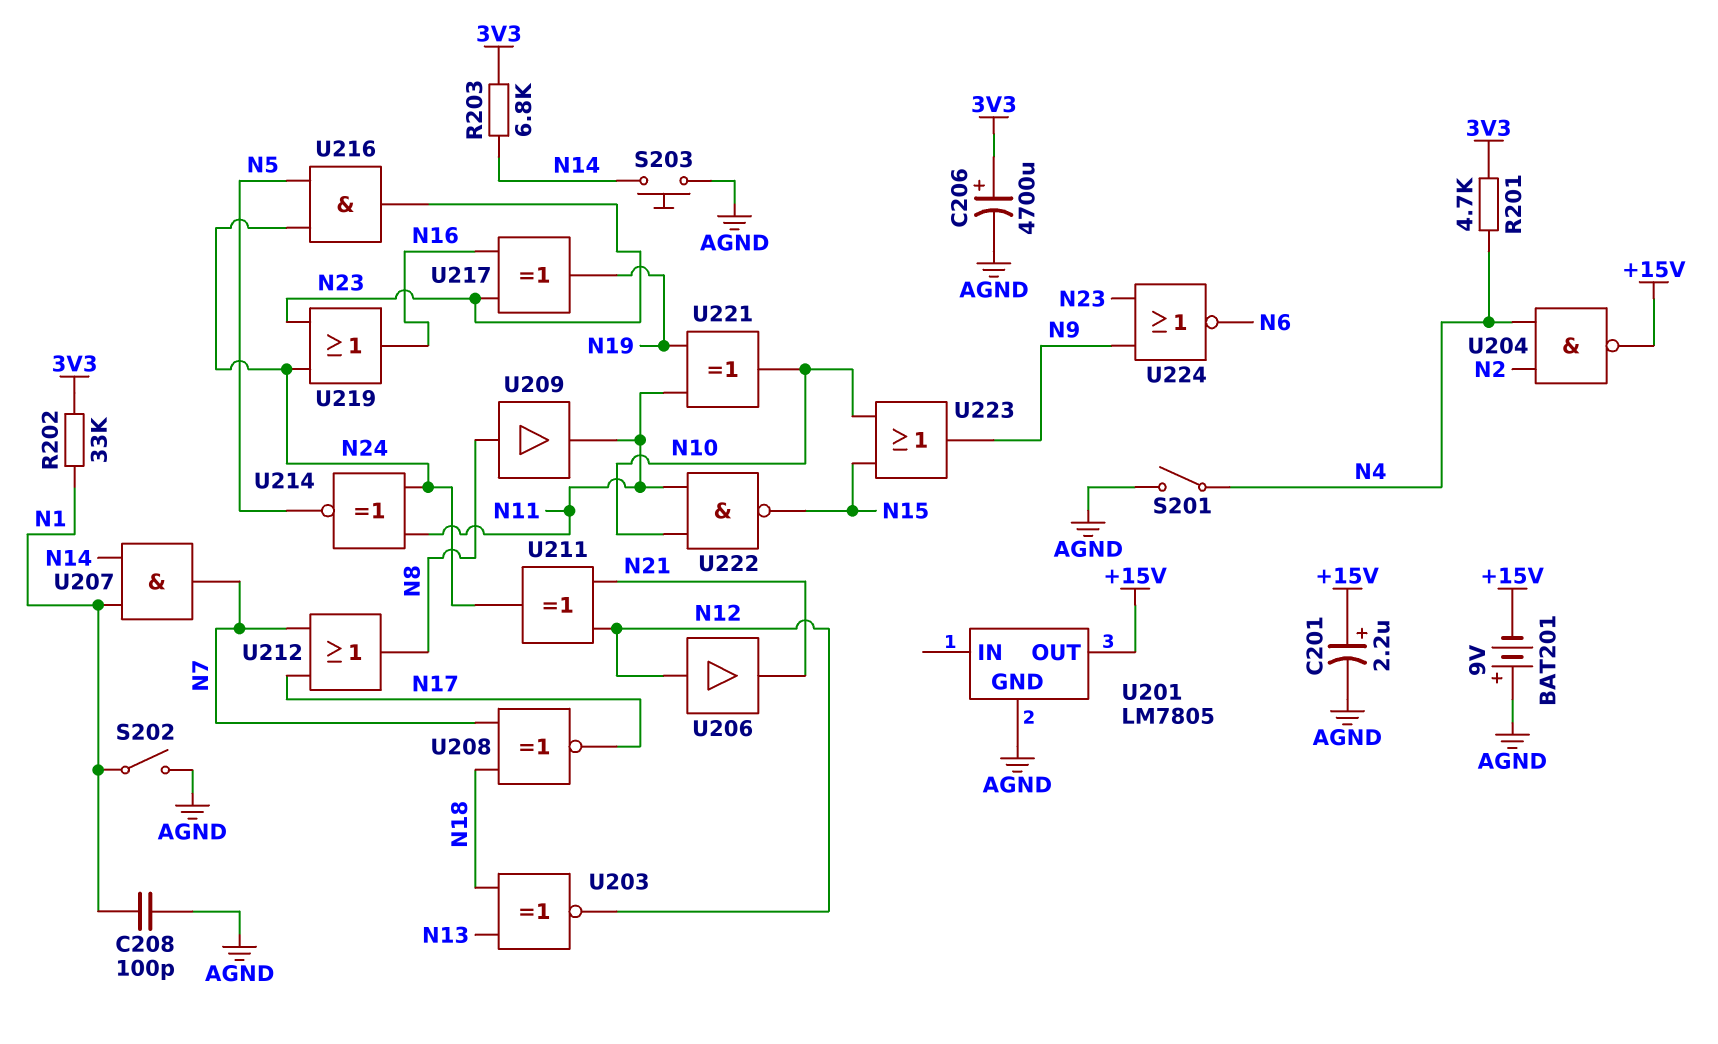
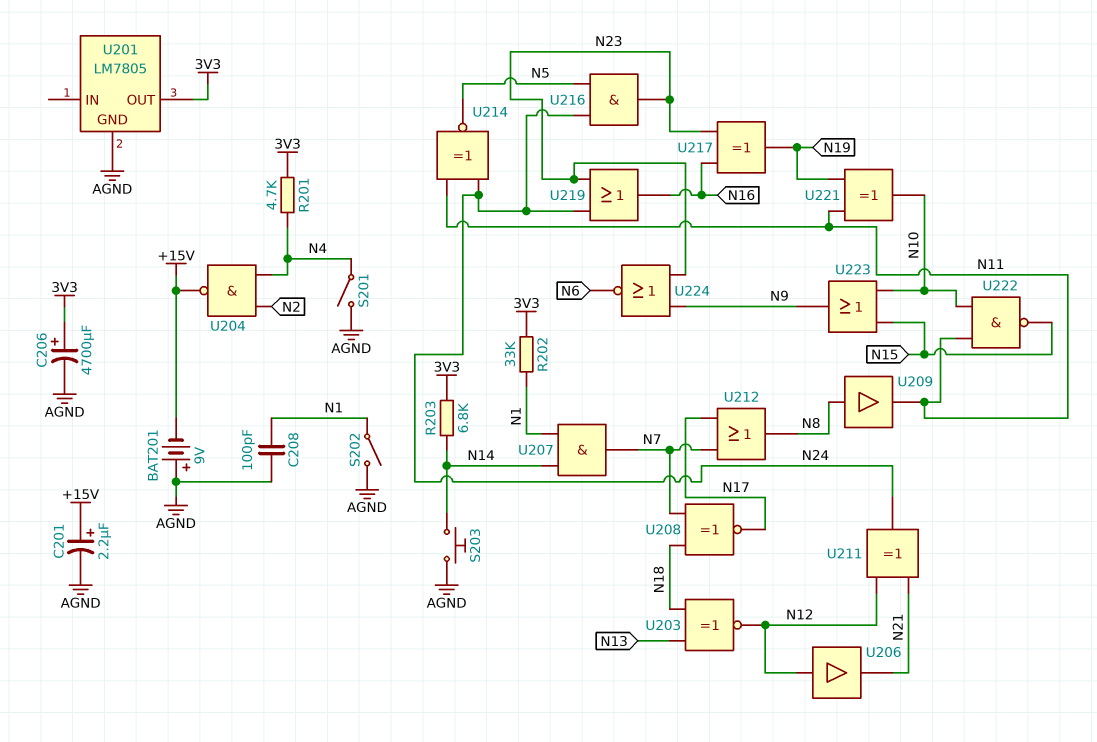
U201 pin OUT: +15V -> 3V3

